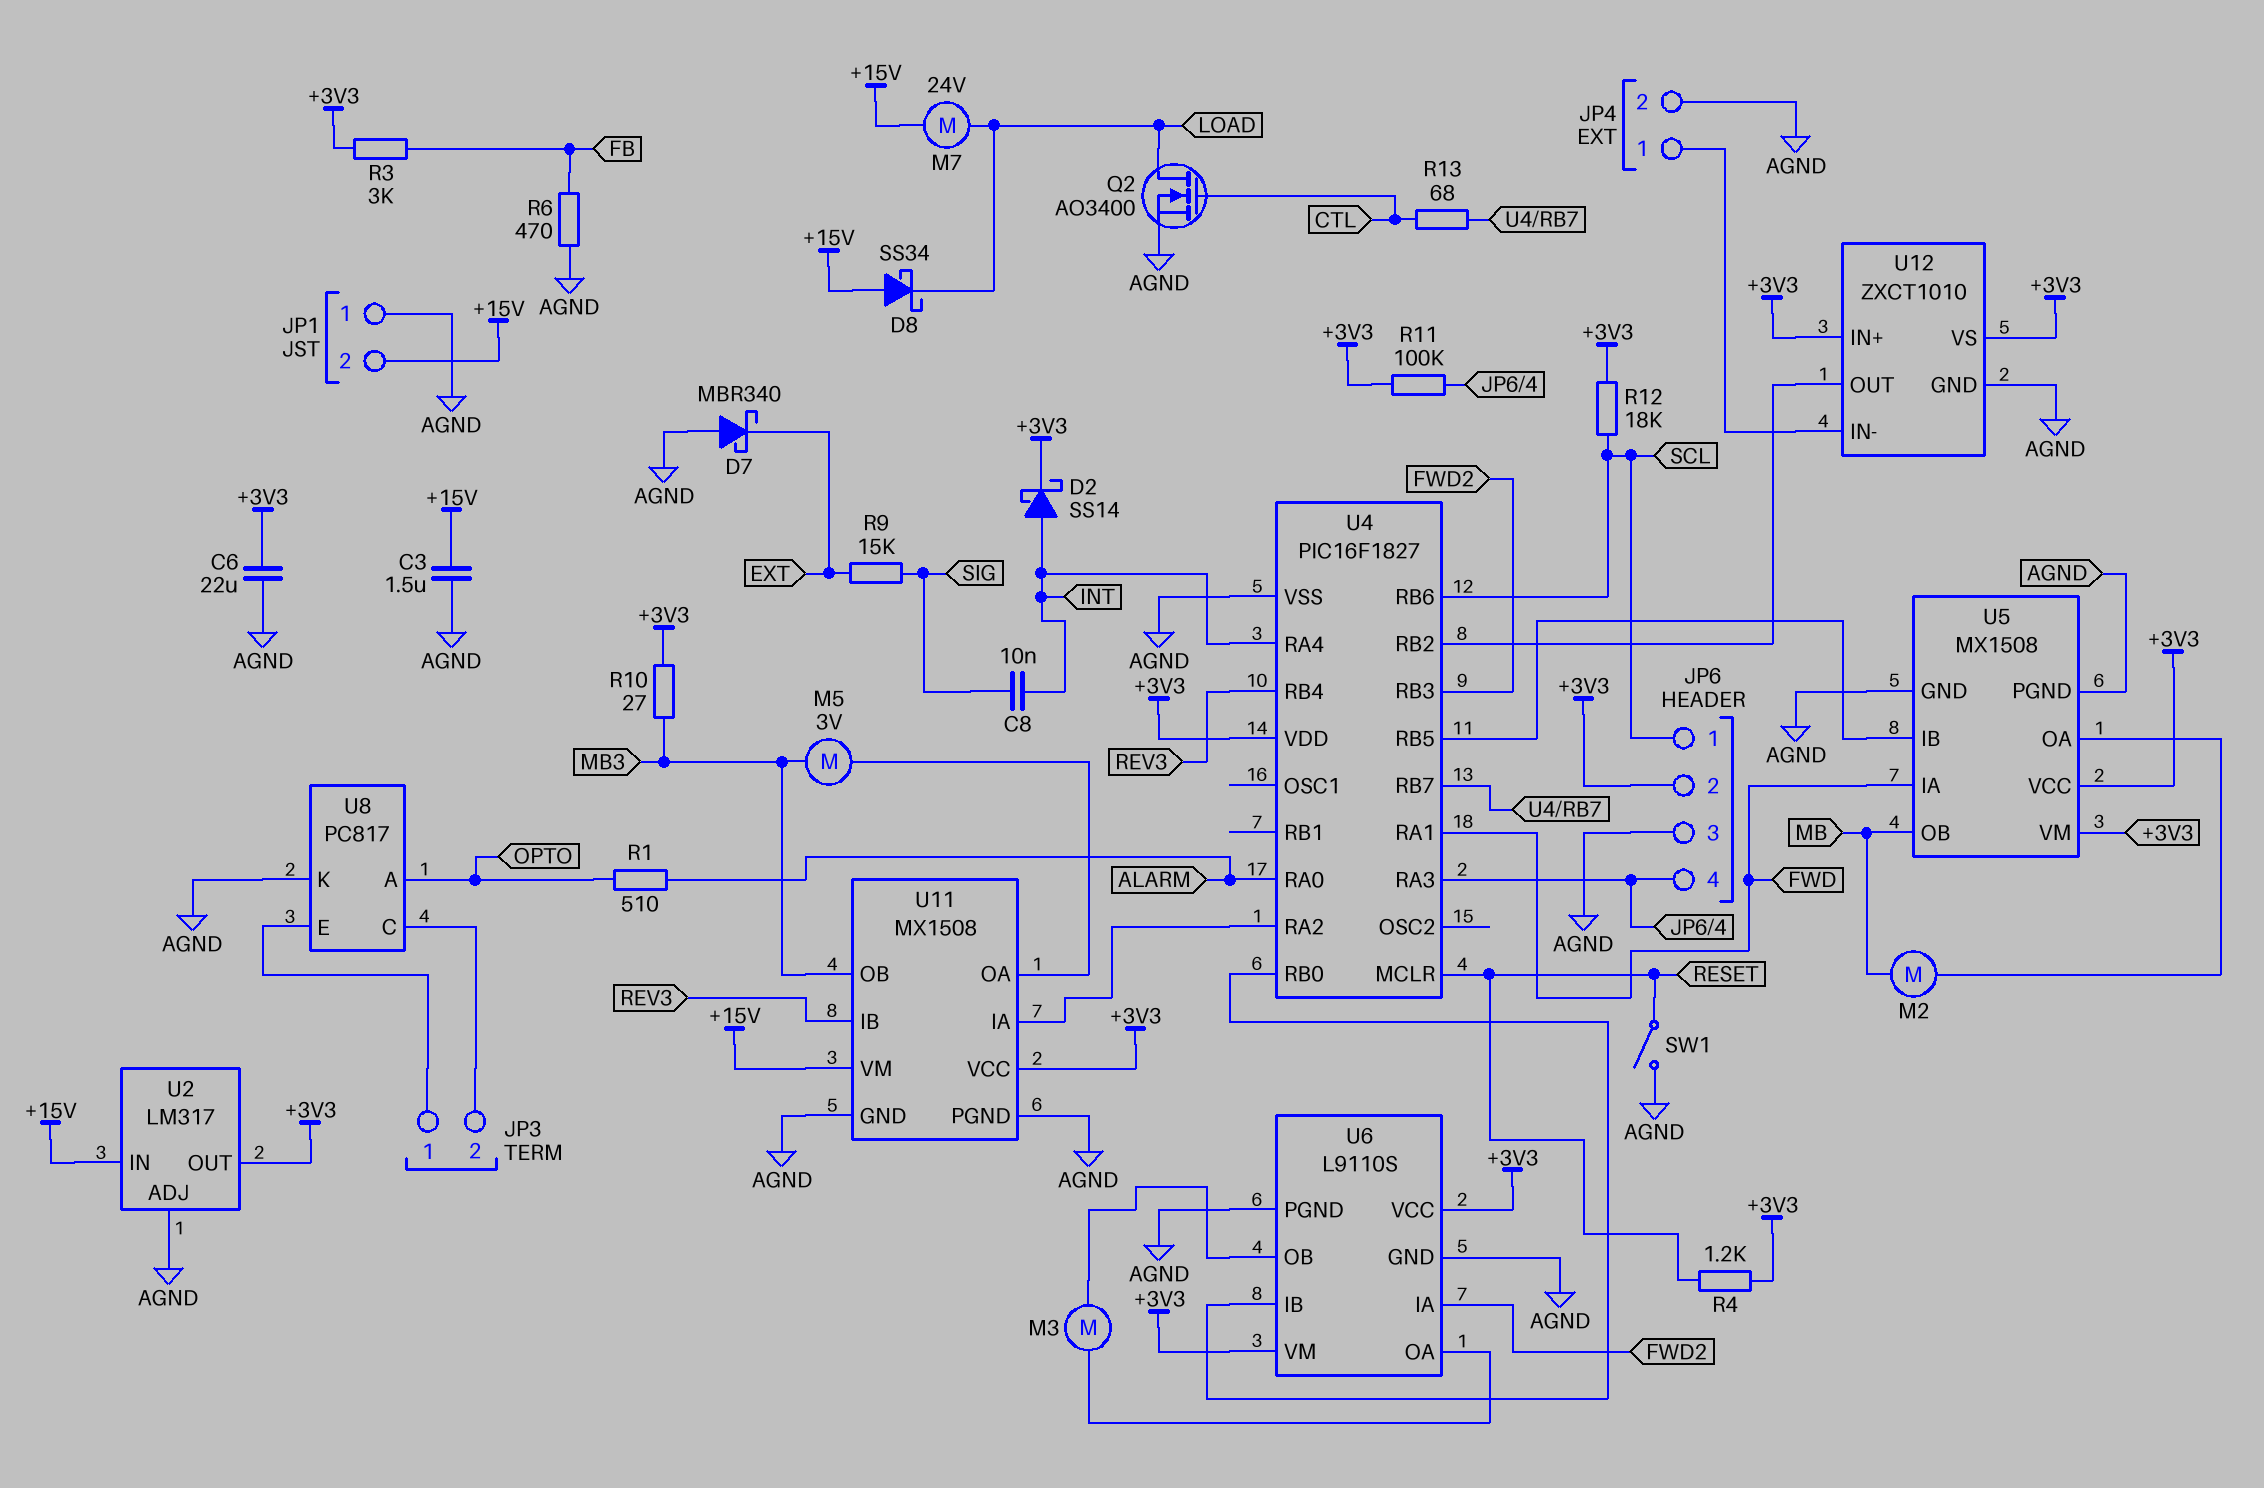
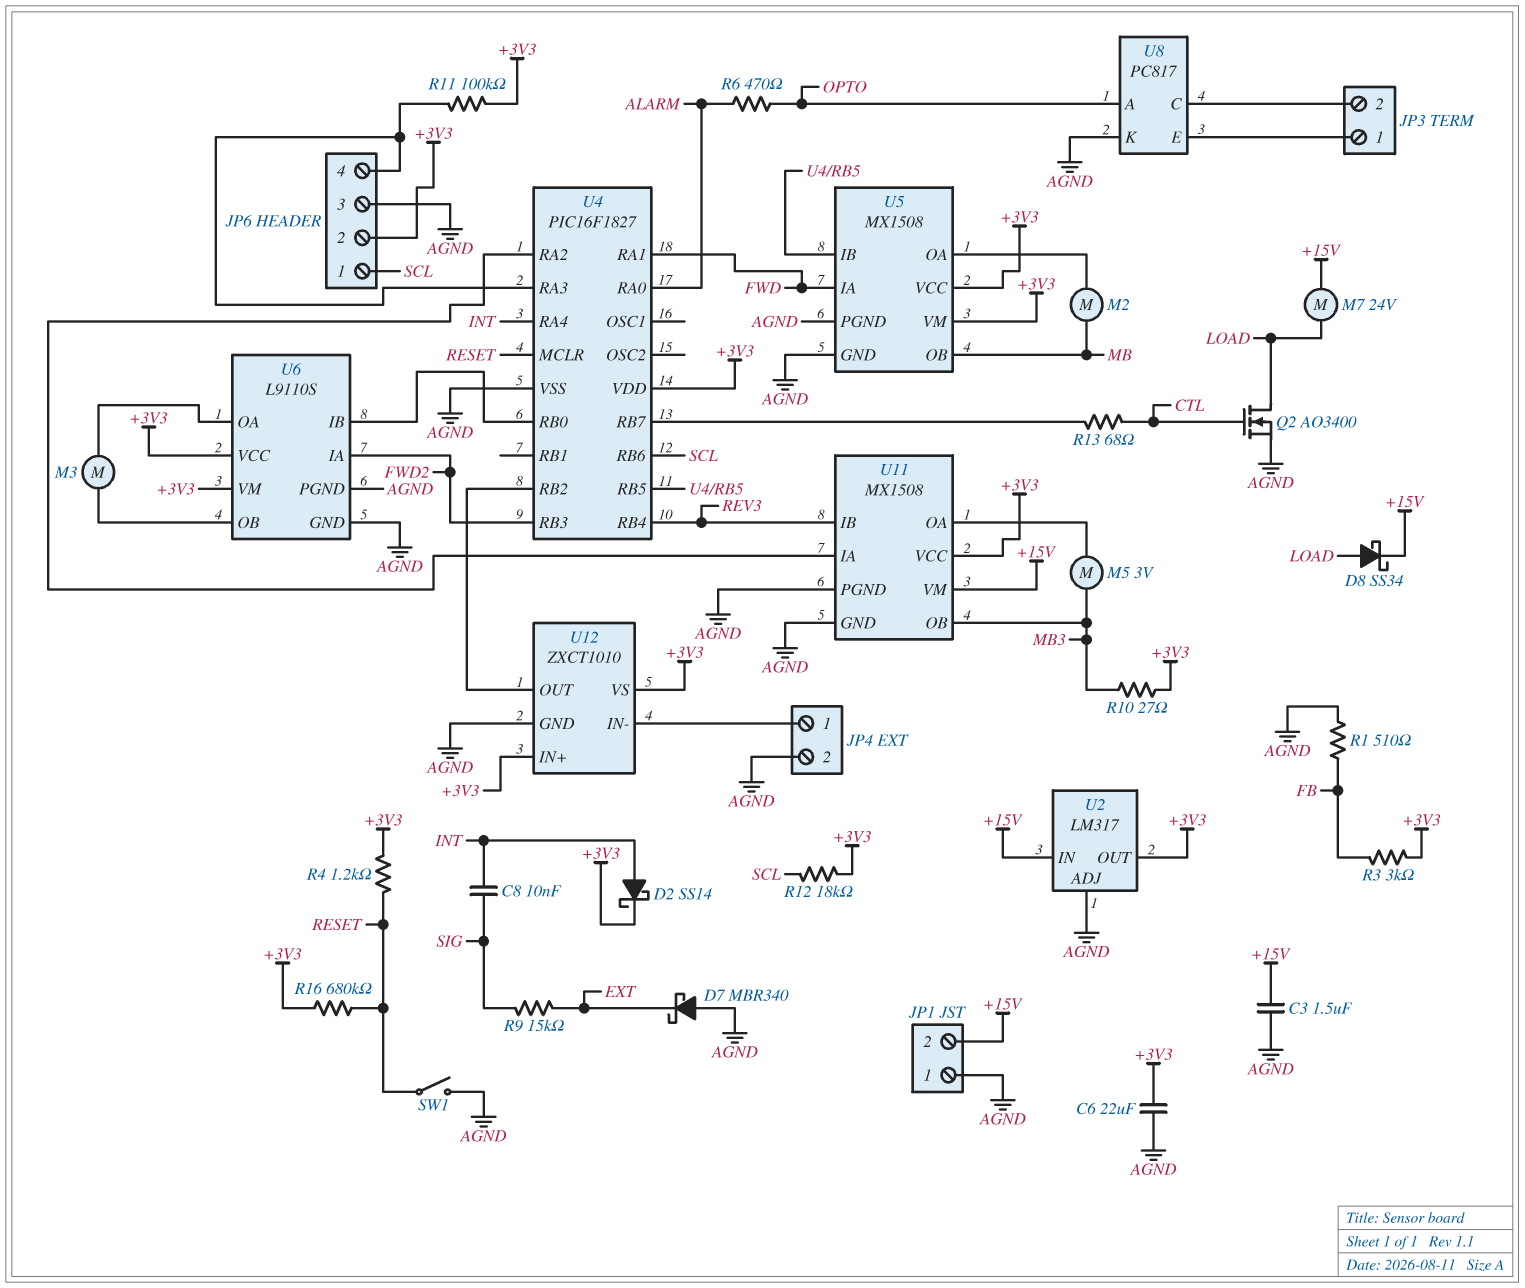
D8: schottky SS34 (A +15V, K LOAD) -> schottky SS34 (A LOAD, K +15V)
R1: 510 (ALARM, OPTO) -> 510 (AGND, FB)
R6: 470 (AGND, FB) -> 470 (ALARM, OPTO)
R16: none -> 680k (+3V3, RESET)

